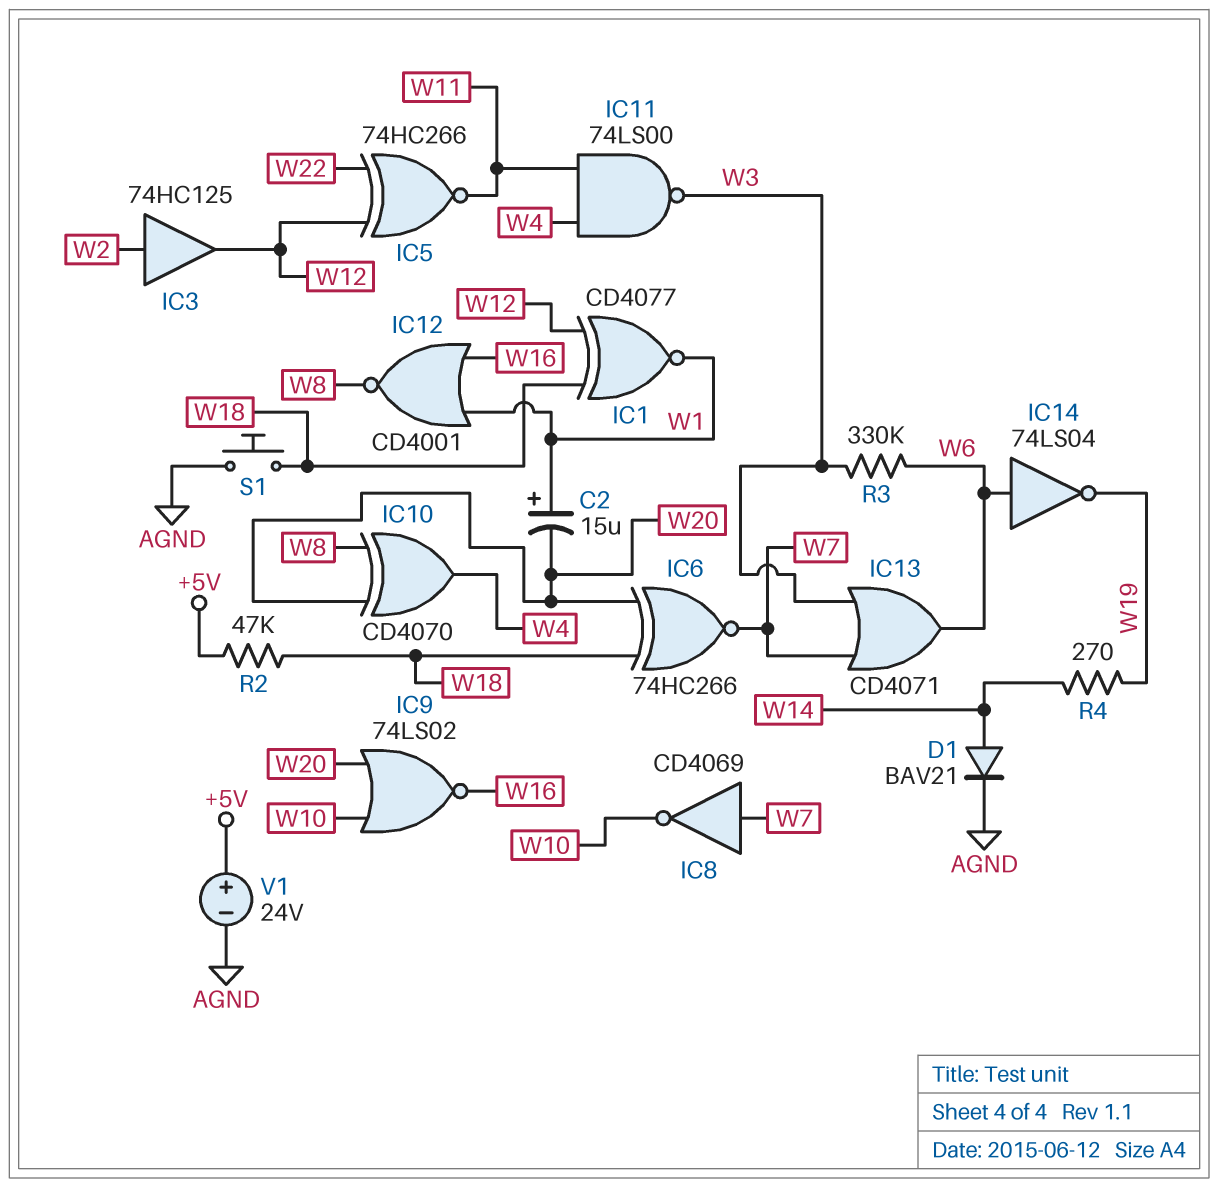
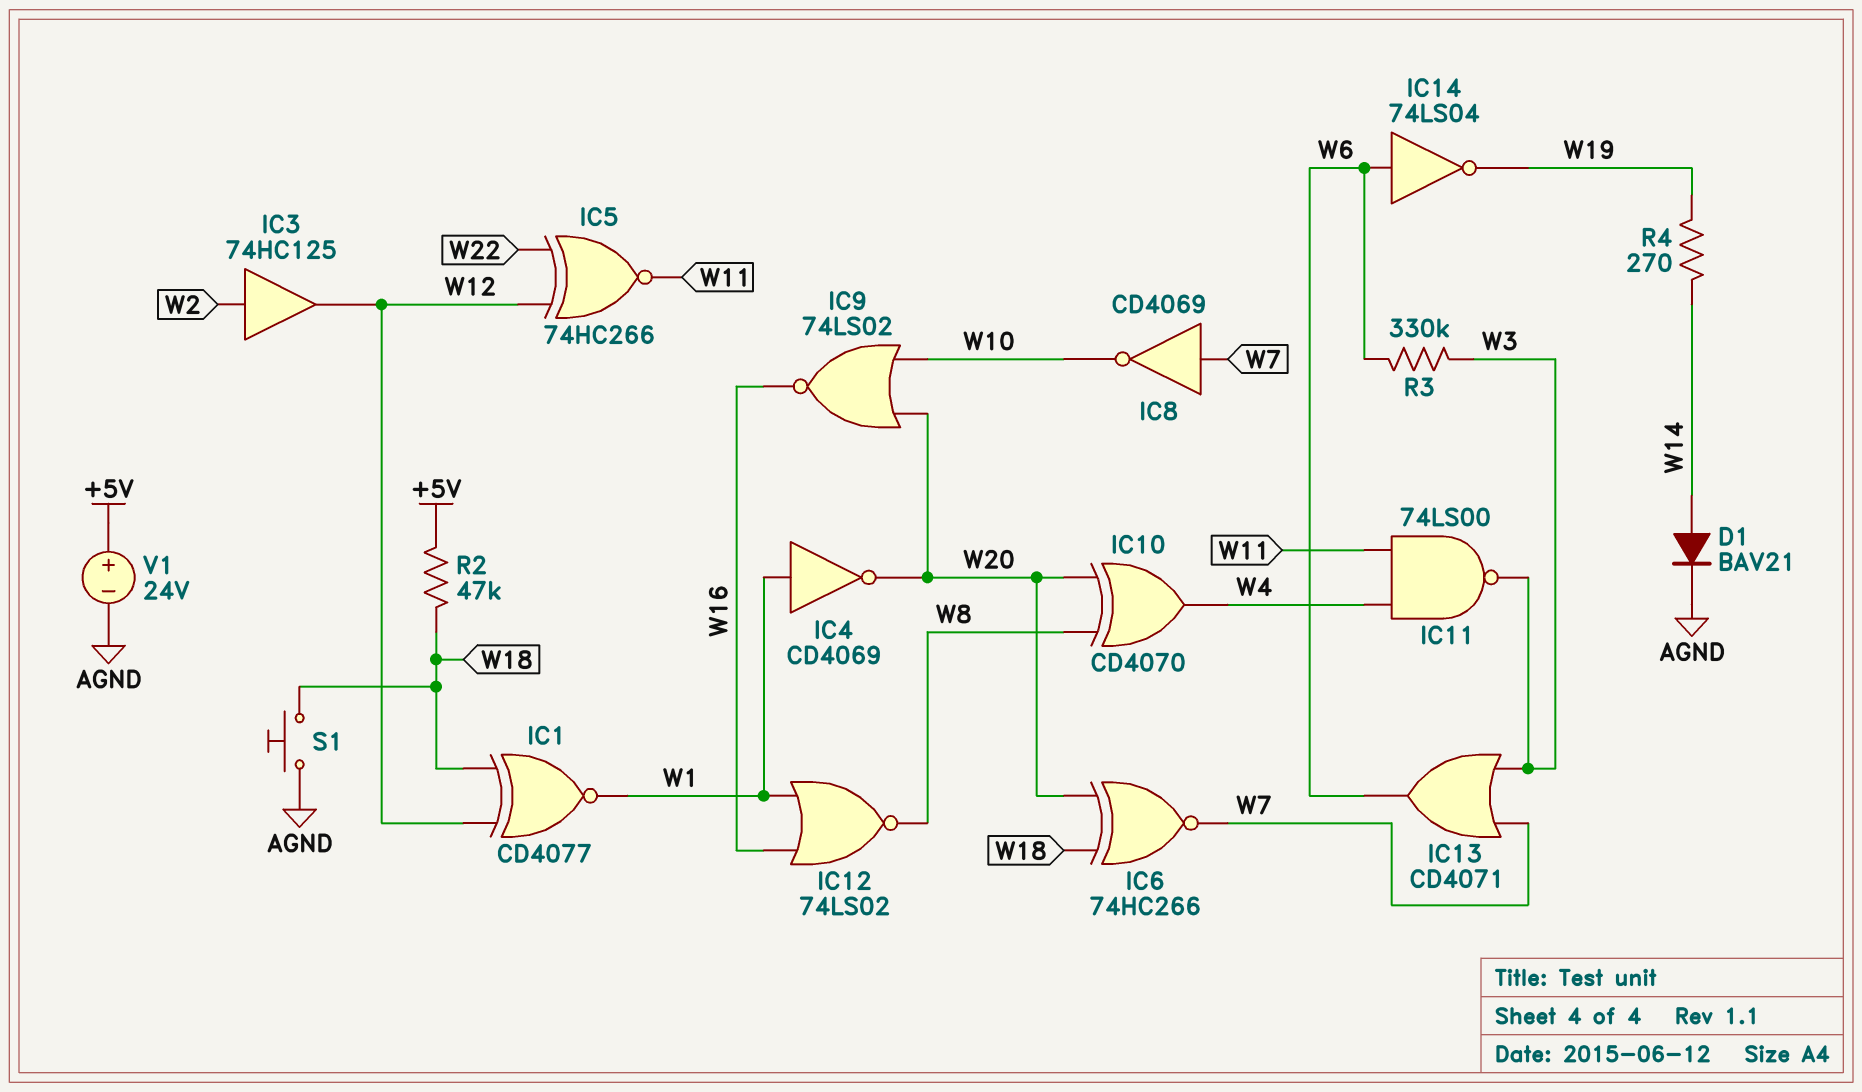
C2: 15uF (plus W1, minus W20) -> none
IC4: none -> NOT CD4069 (in W1, out W20)
IC12: NOR CD4001 (in W1, in W16, out W8) -> NOR 74LS02 (in W1, in W16, out W8)

